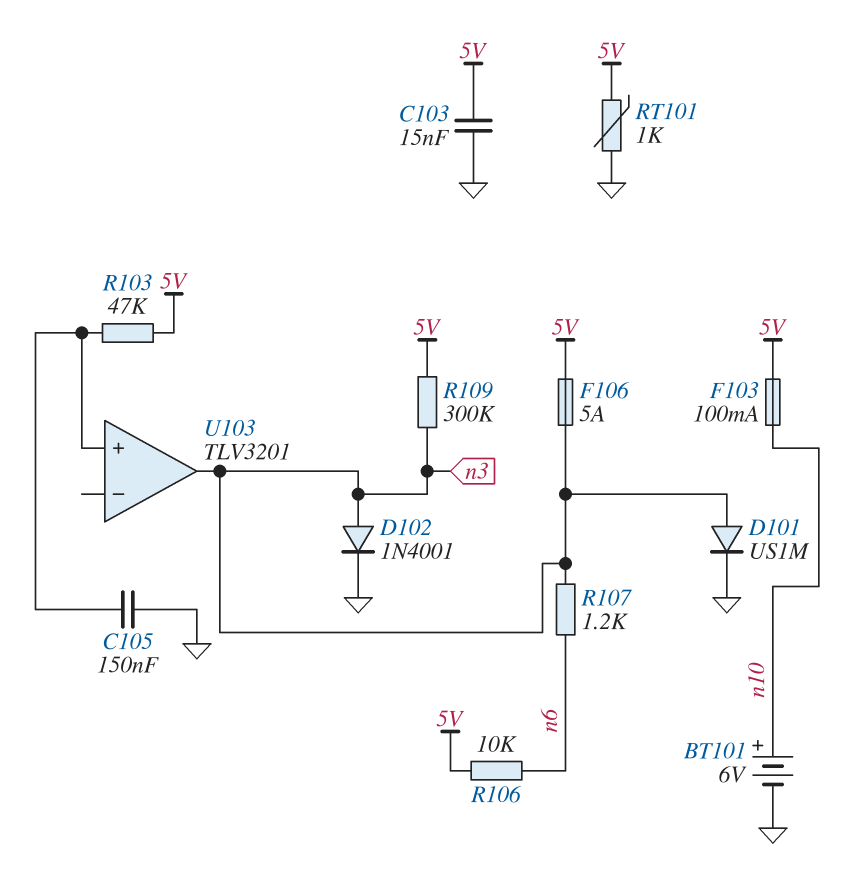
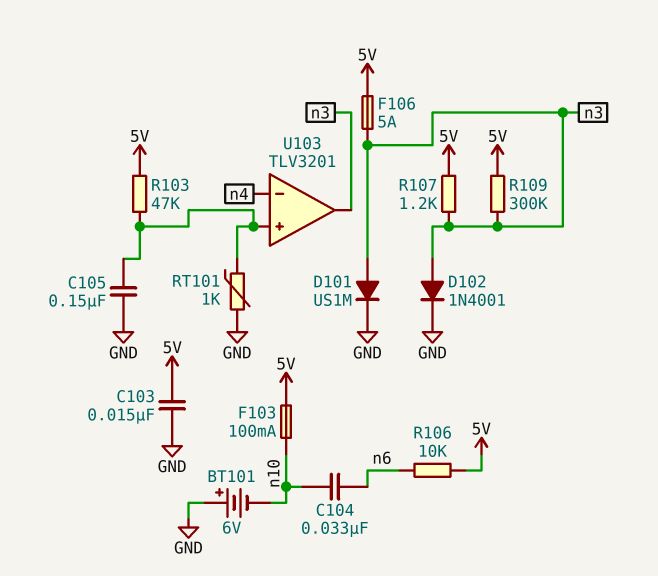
BT101: 6V (plus n10, minus GND) -> 6V (plus GND, minus n10)
C104: none -> 33nF (n6, n10)
R107: 1.2k (n3, n6) -> 1.2k (5V, n3)
RT101: 1k (5V, GND) -> 1k (GND, U103/in+)
U103 pin in-: none -> n4

